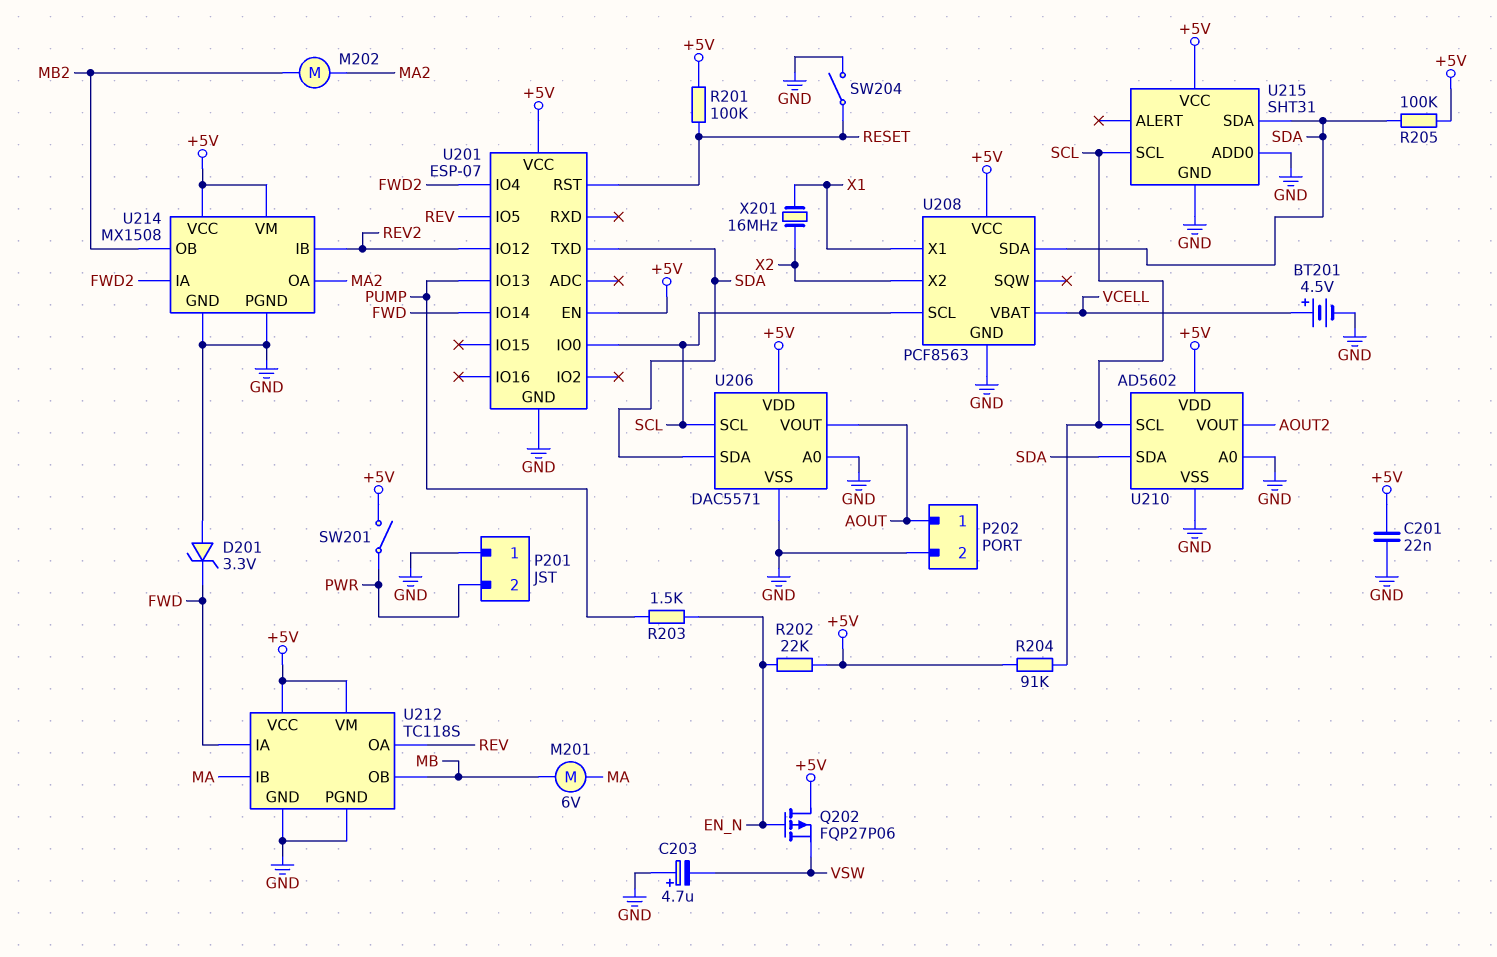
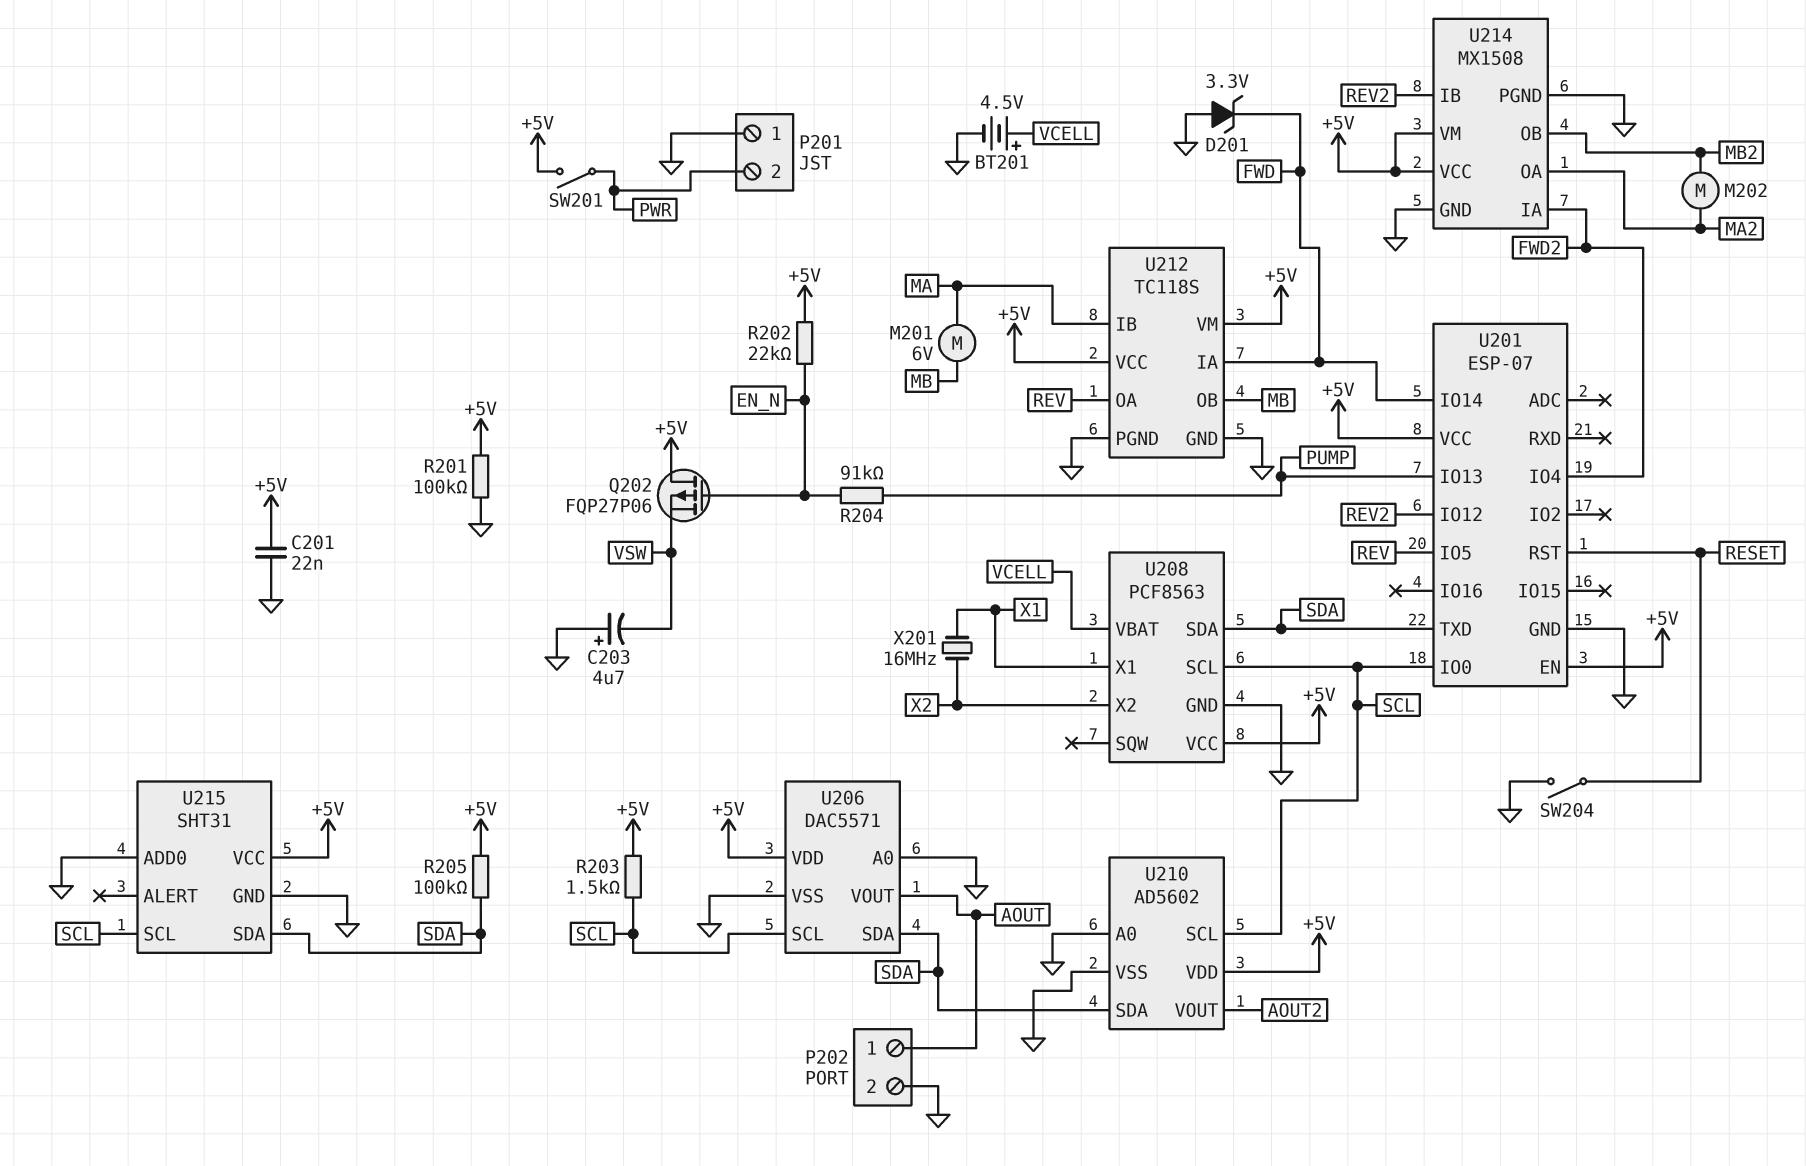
R201: 100k (+5V, RESET) -> 100k (+5V, GND)
R203: 1.5k (EN_N, PUMP) -> 1.5k (+5V, SCL)
R204: 91k (+5V, SCL) -> 91k (EN_N, PUMP)

